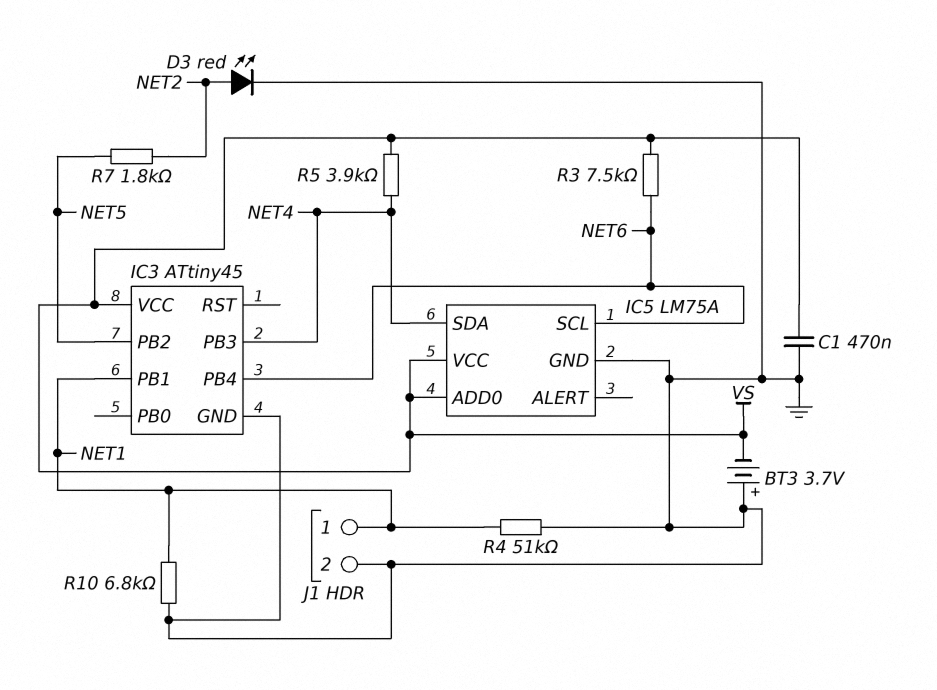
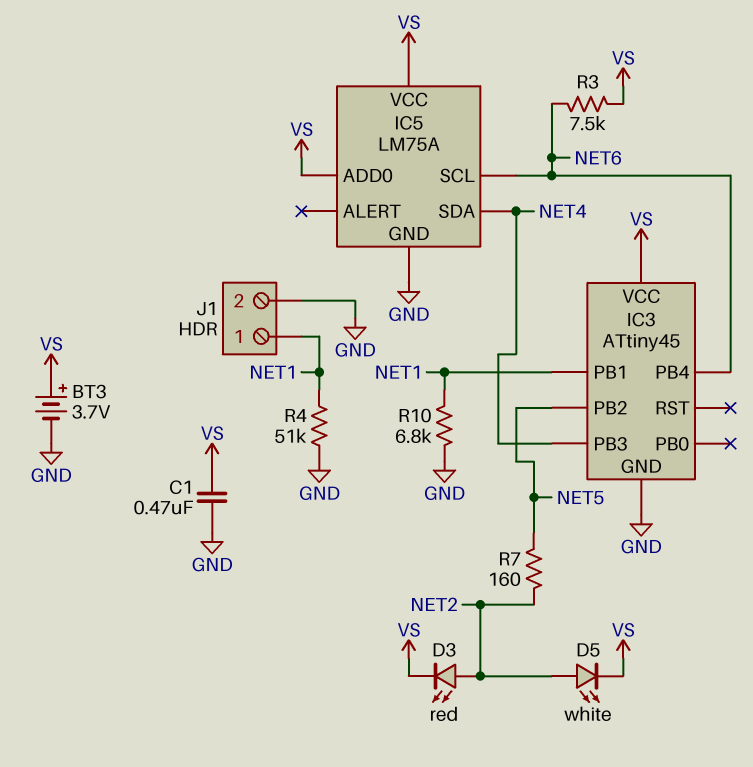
BT3: 3.7V (plus GND, minus VS) -> 3.7V (plus VS, minus GND)
D3: LED red (A NET2, K GND) -> LED red (A NET2, K VS)
D5: none -> LED white (A NET2, K VS)
R5: 3.9k (NET4, VS) -> none
R7: 1.8k (NET2, NET5) -> 160 (NET2, NET5)

